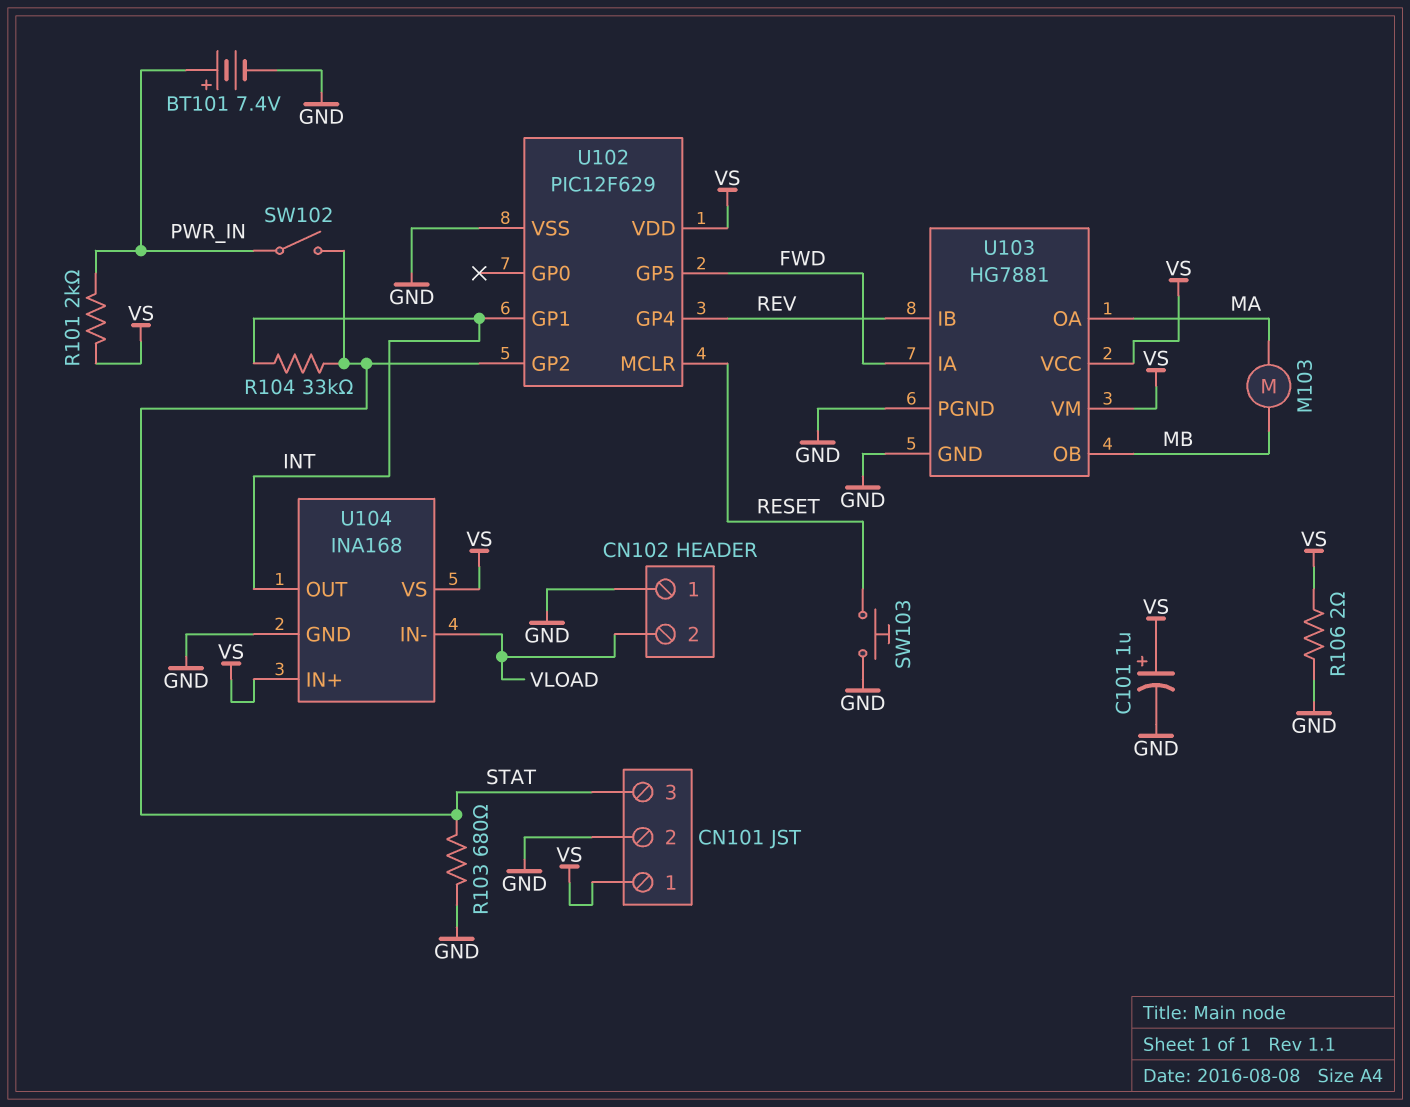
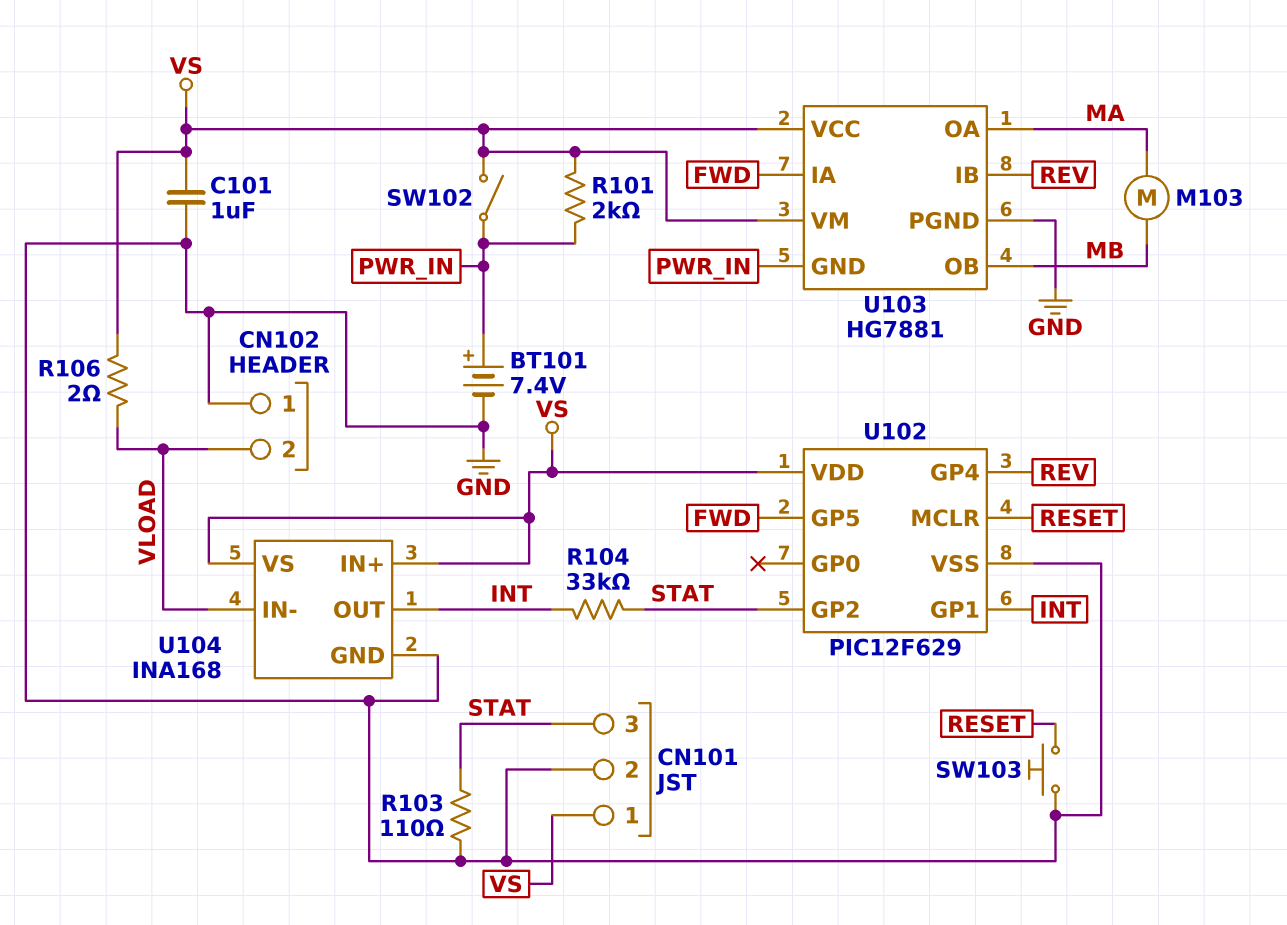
C101: 1uF (plus VS, minus GND) -> 1uF (GND, VS)
R103: 680 (GND, STAT) -> 110 (GND, STAT)
R106: 2 (GND, VS) -> 2 (VLOAD, VS)
SW102: switch (PWR_IN, STAT) -> switch (PWR_IN, VS)
U103 pin GND: GND -> PWR_IN

